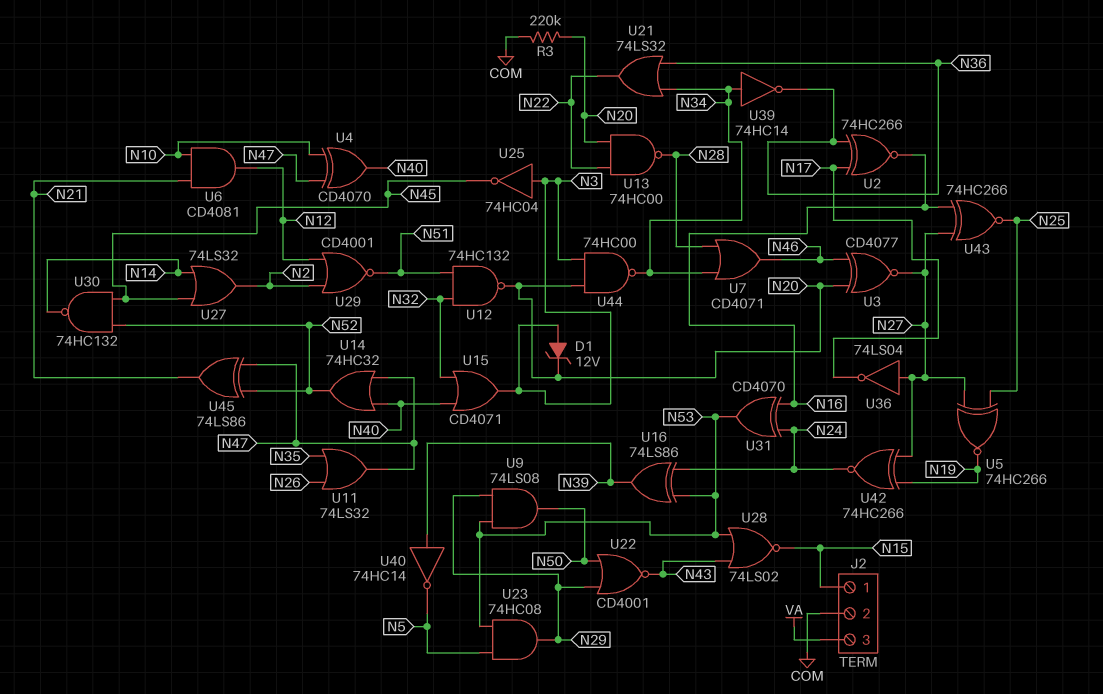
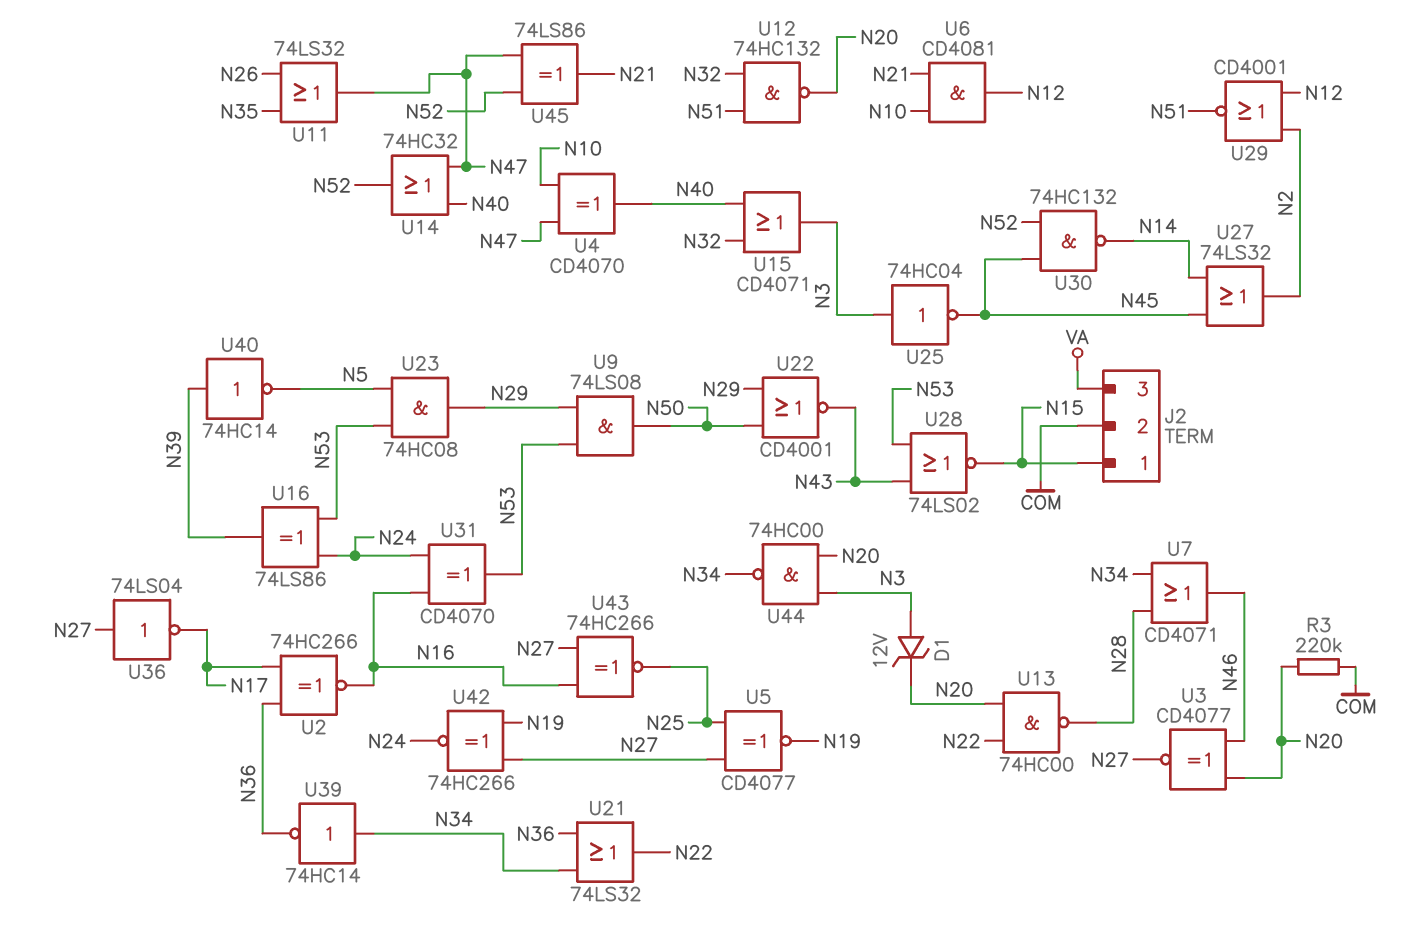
U5: XNOR 74HC266 (in N25, in N27, out N19) -> XNOR CD4077 (in N25, in N27, out N19)

